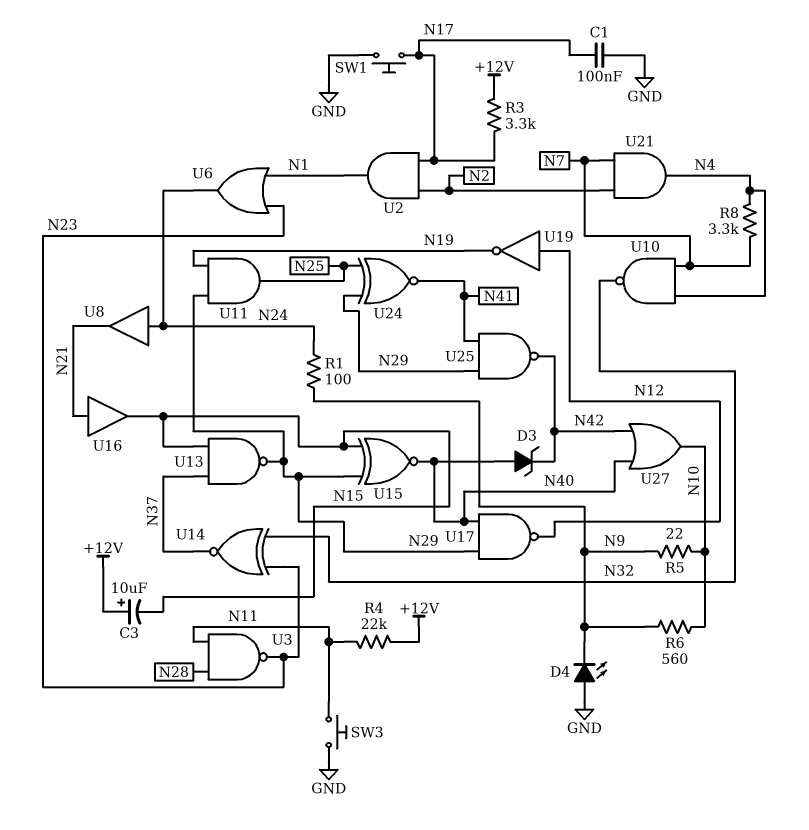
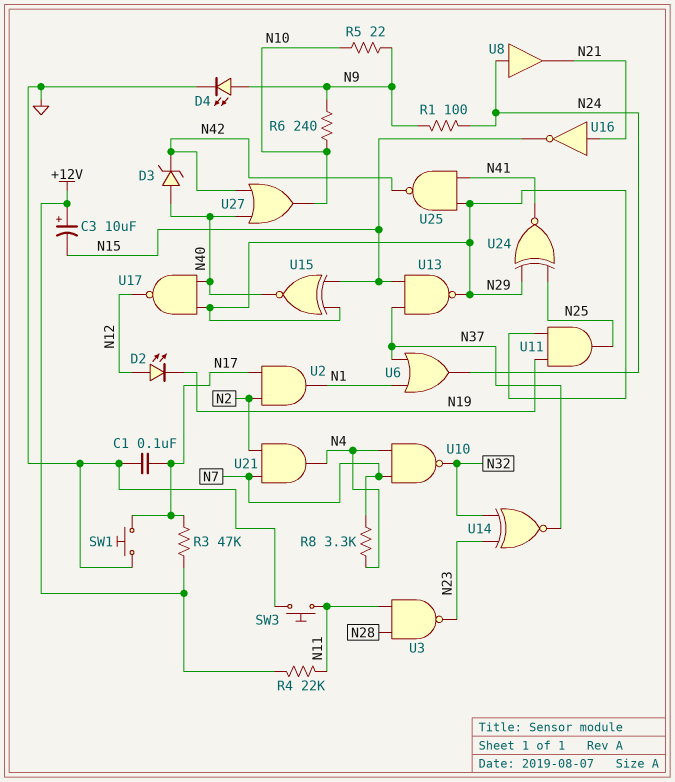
D2: none -> LED (A N12, K N19)
D4: LED (A GND, K N9) -> LED (A N9, K GND)
R3: 3.3k (+12V, N17) -> 47k (+12V, N17)
R6: 560 (N9, N10) -> 240 (N9, N10)
U6: OR (in N1, in N23, out N24) -> OR (in N1, in N37, out N24)
U16: buffer (in N21, out N15) -> NOT (in N21, out N15)
U19: NOT (in N12, out N19) -> none

